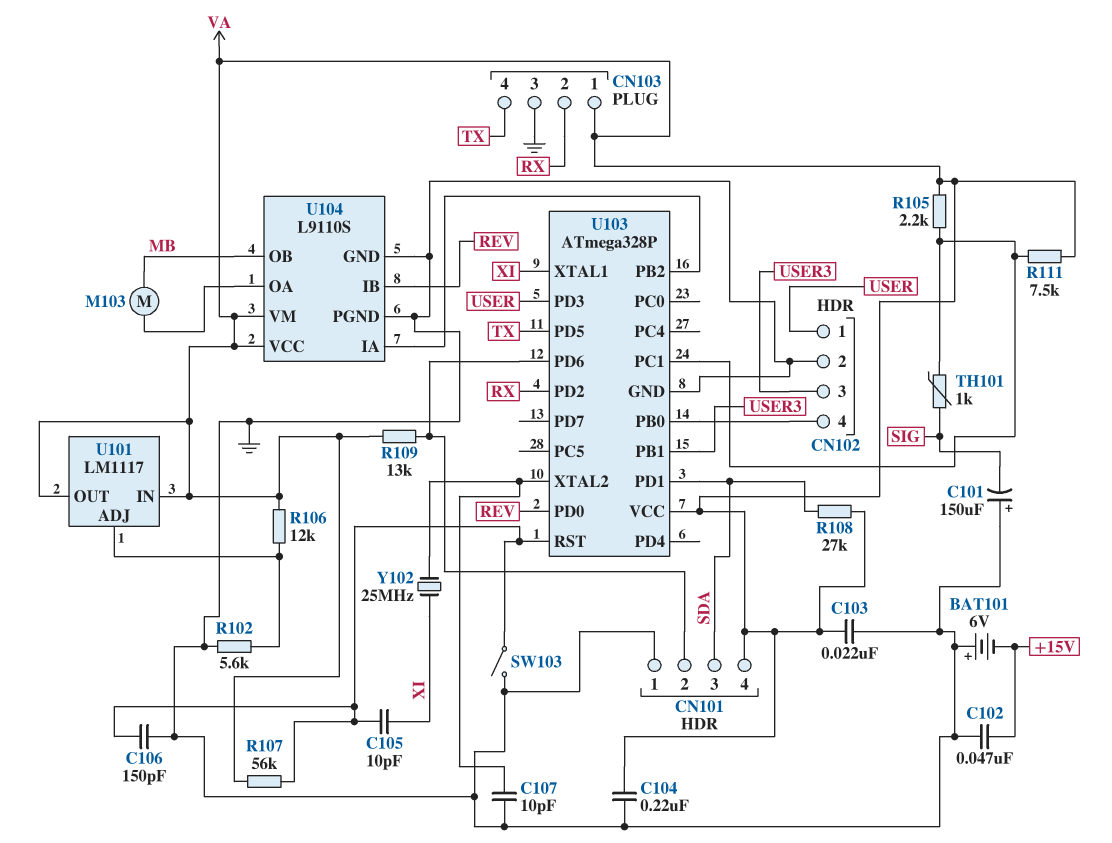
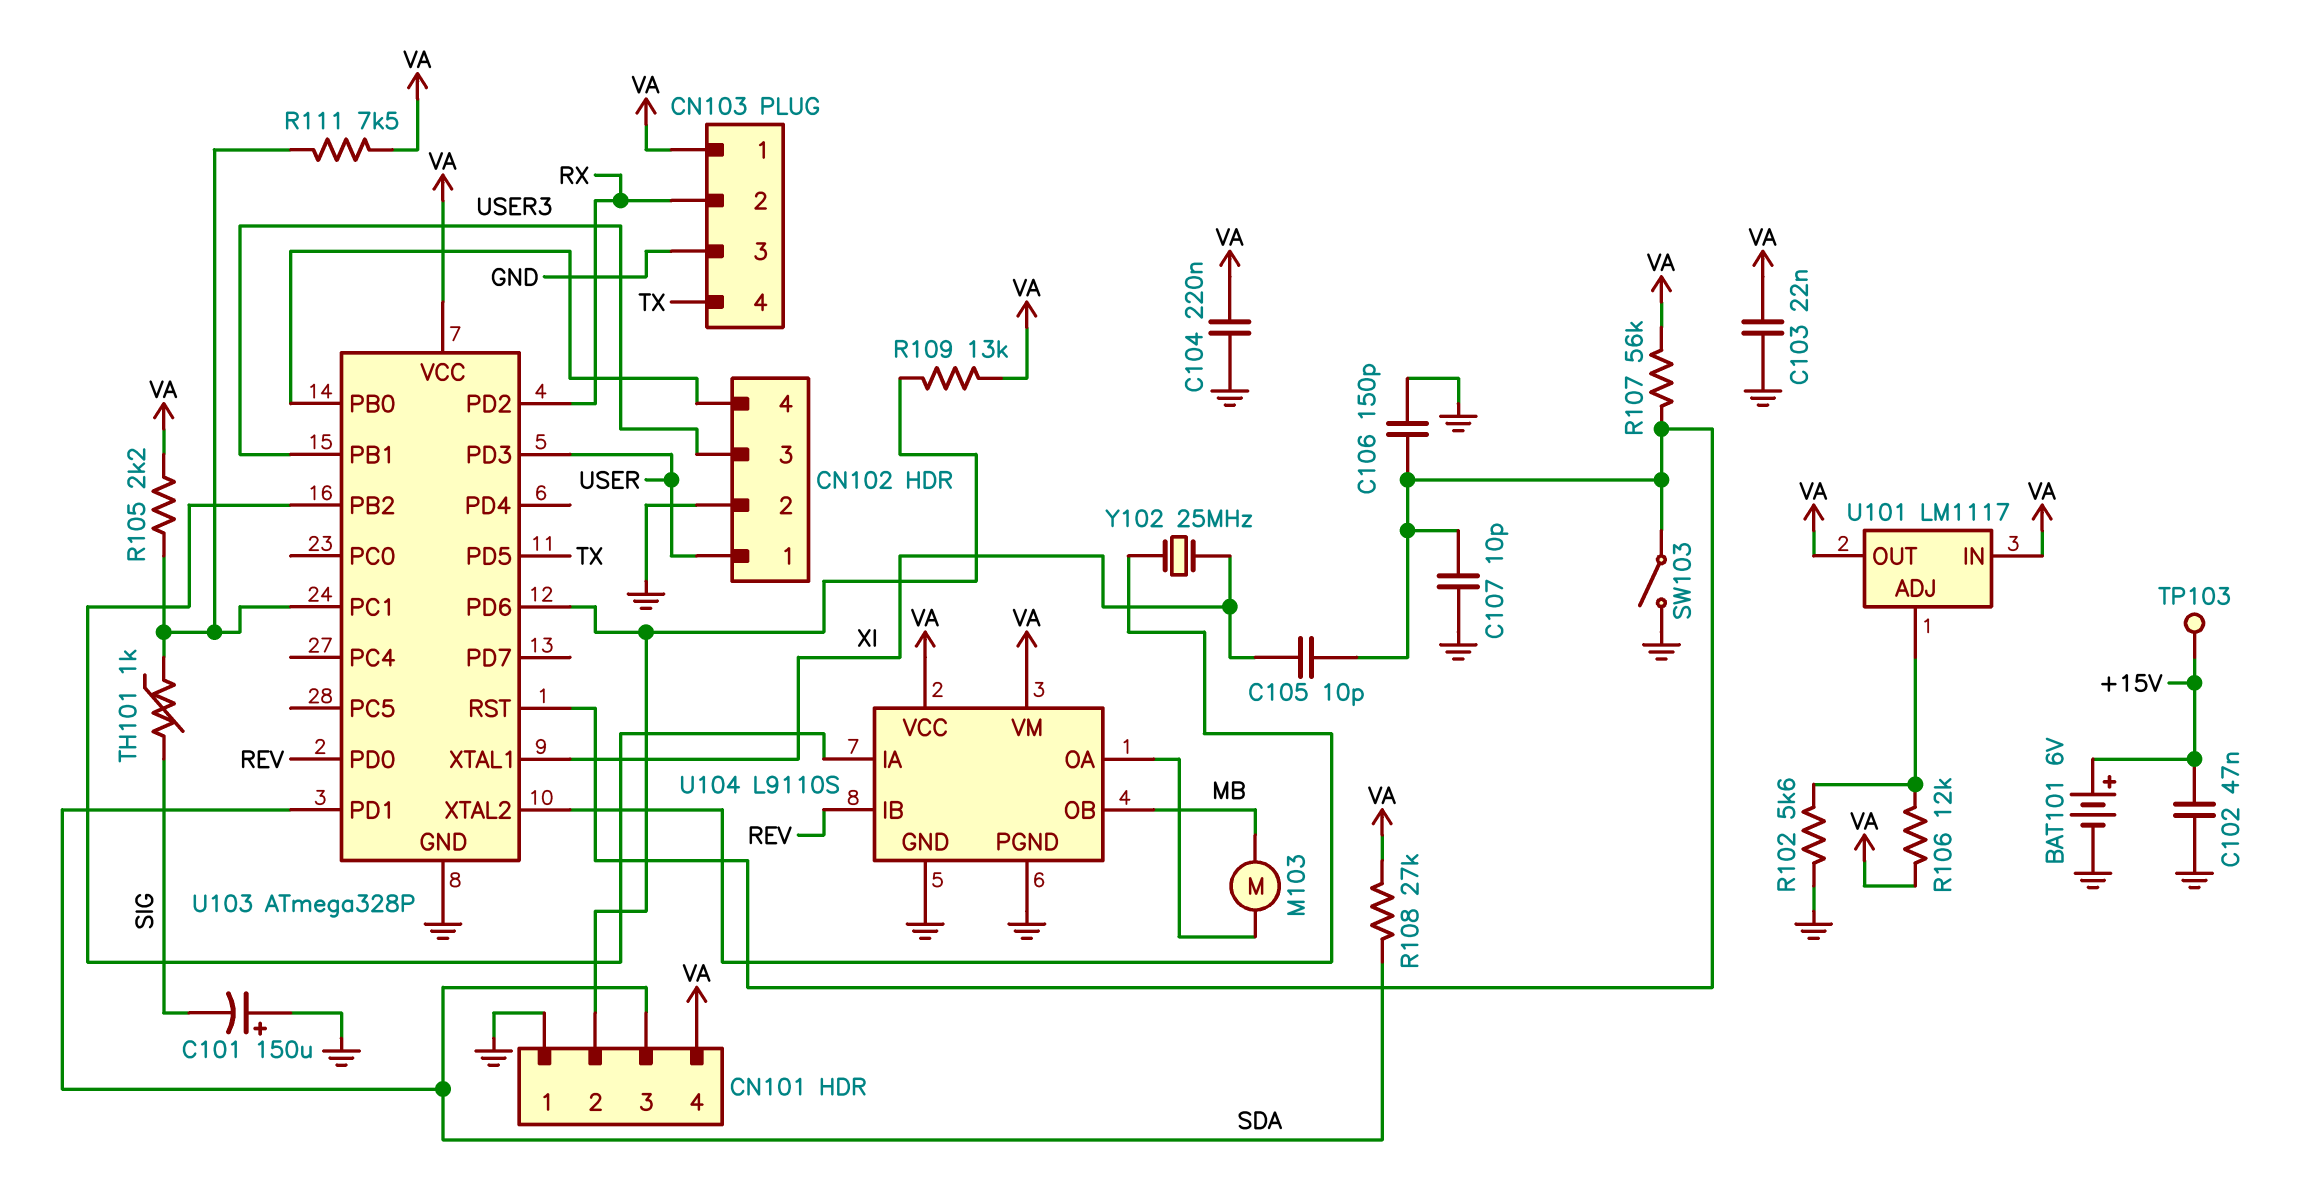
BAT101: 6V (plus GND, minus +15V) -> 6V (plus +15V, minus GND)
C107: 10pF (GND, U103/XTAL2) -> 10pF (GND, U103/RST)
TP103: none -> test point (+15V)

